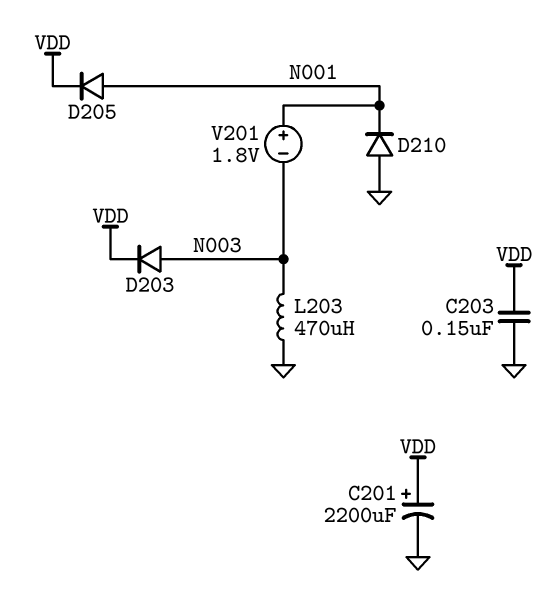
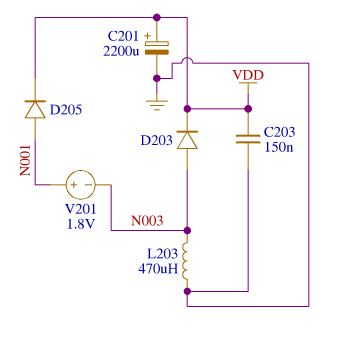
D210: diode (A GND, K N001) -> none

